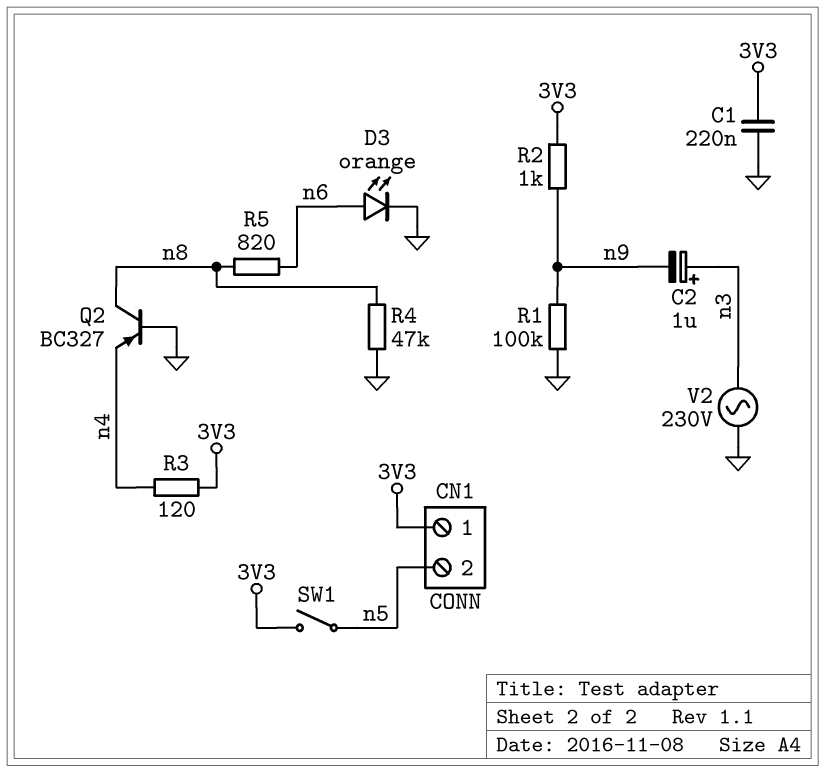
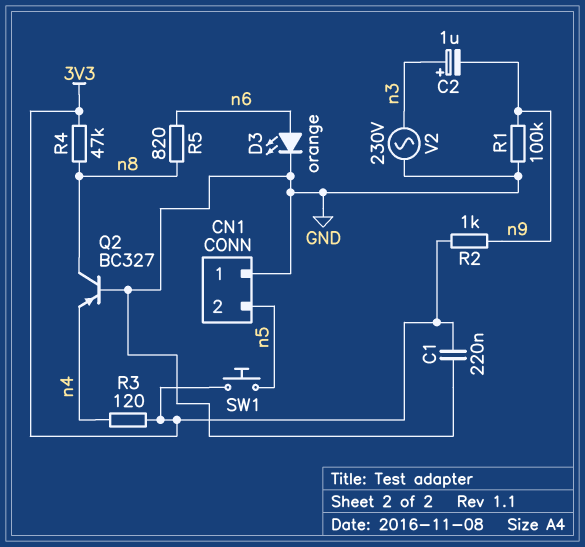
CN1 pin 1: 3V3 -> GND
R4: 47k (GND, n8) -> 47k (3V3, n8)
SW1: switch (3V3, n5) -> button (3V3, n5)

